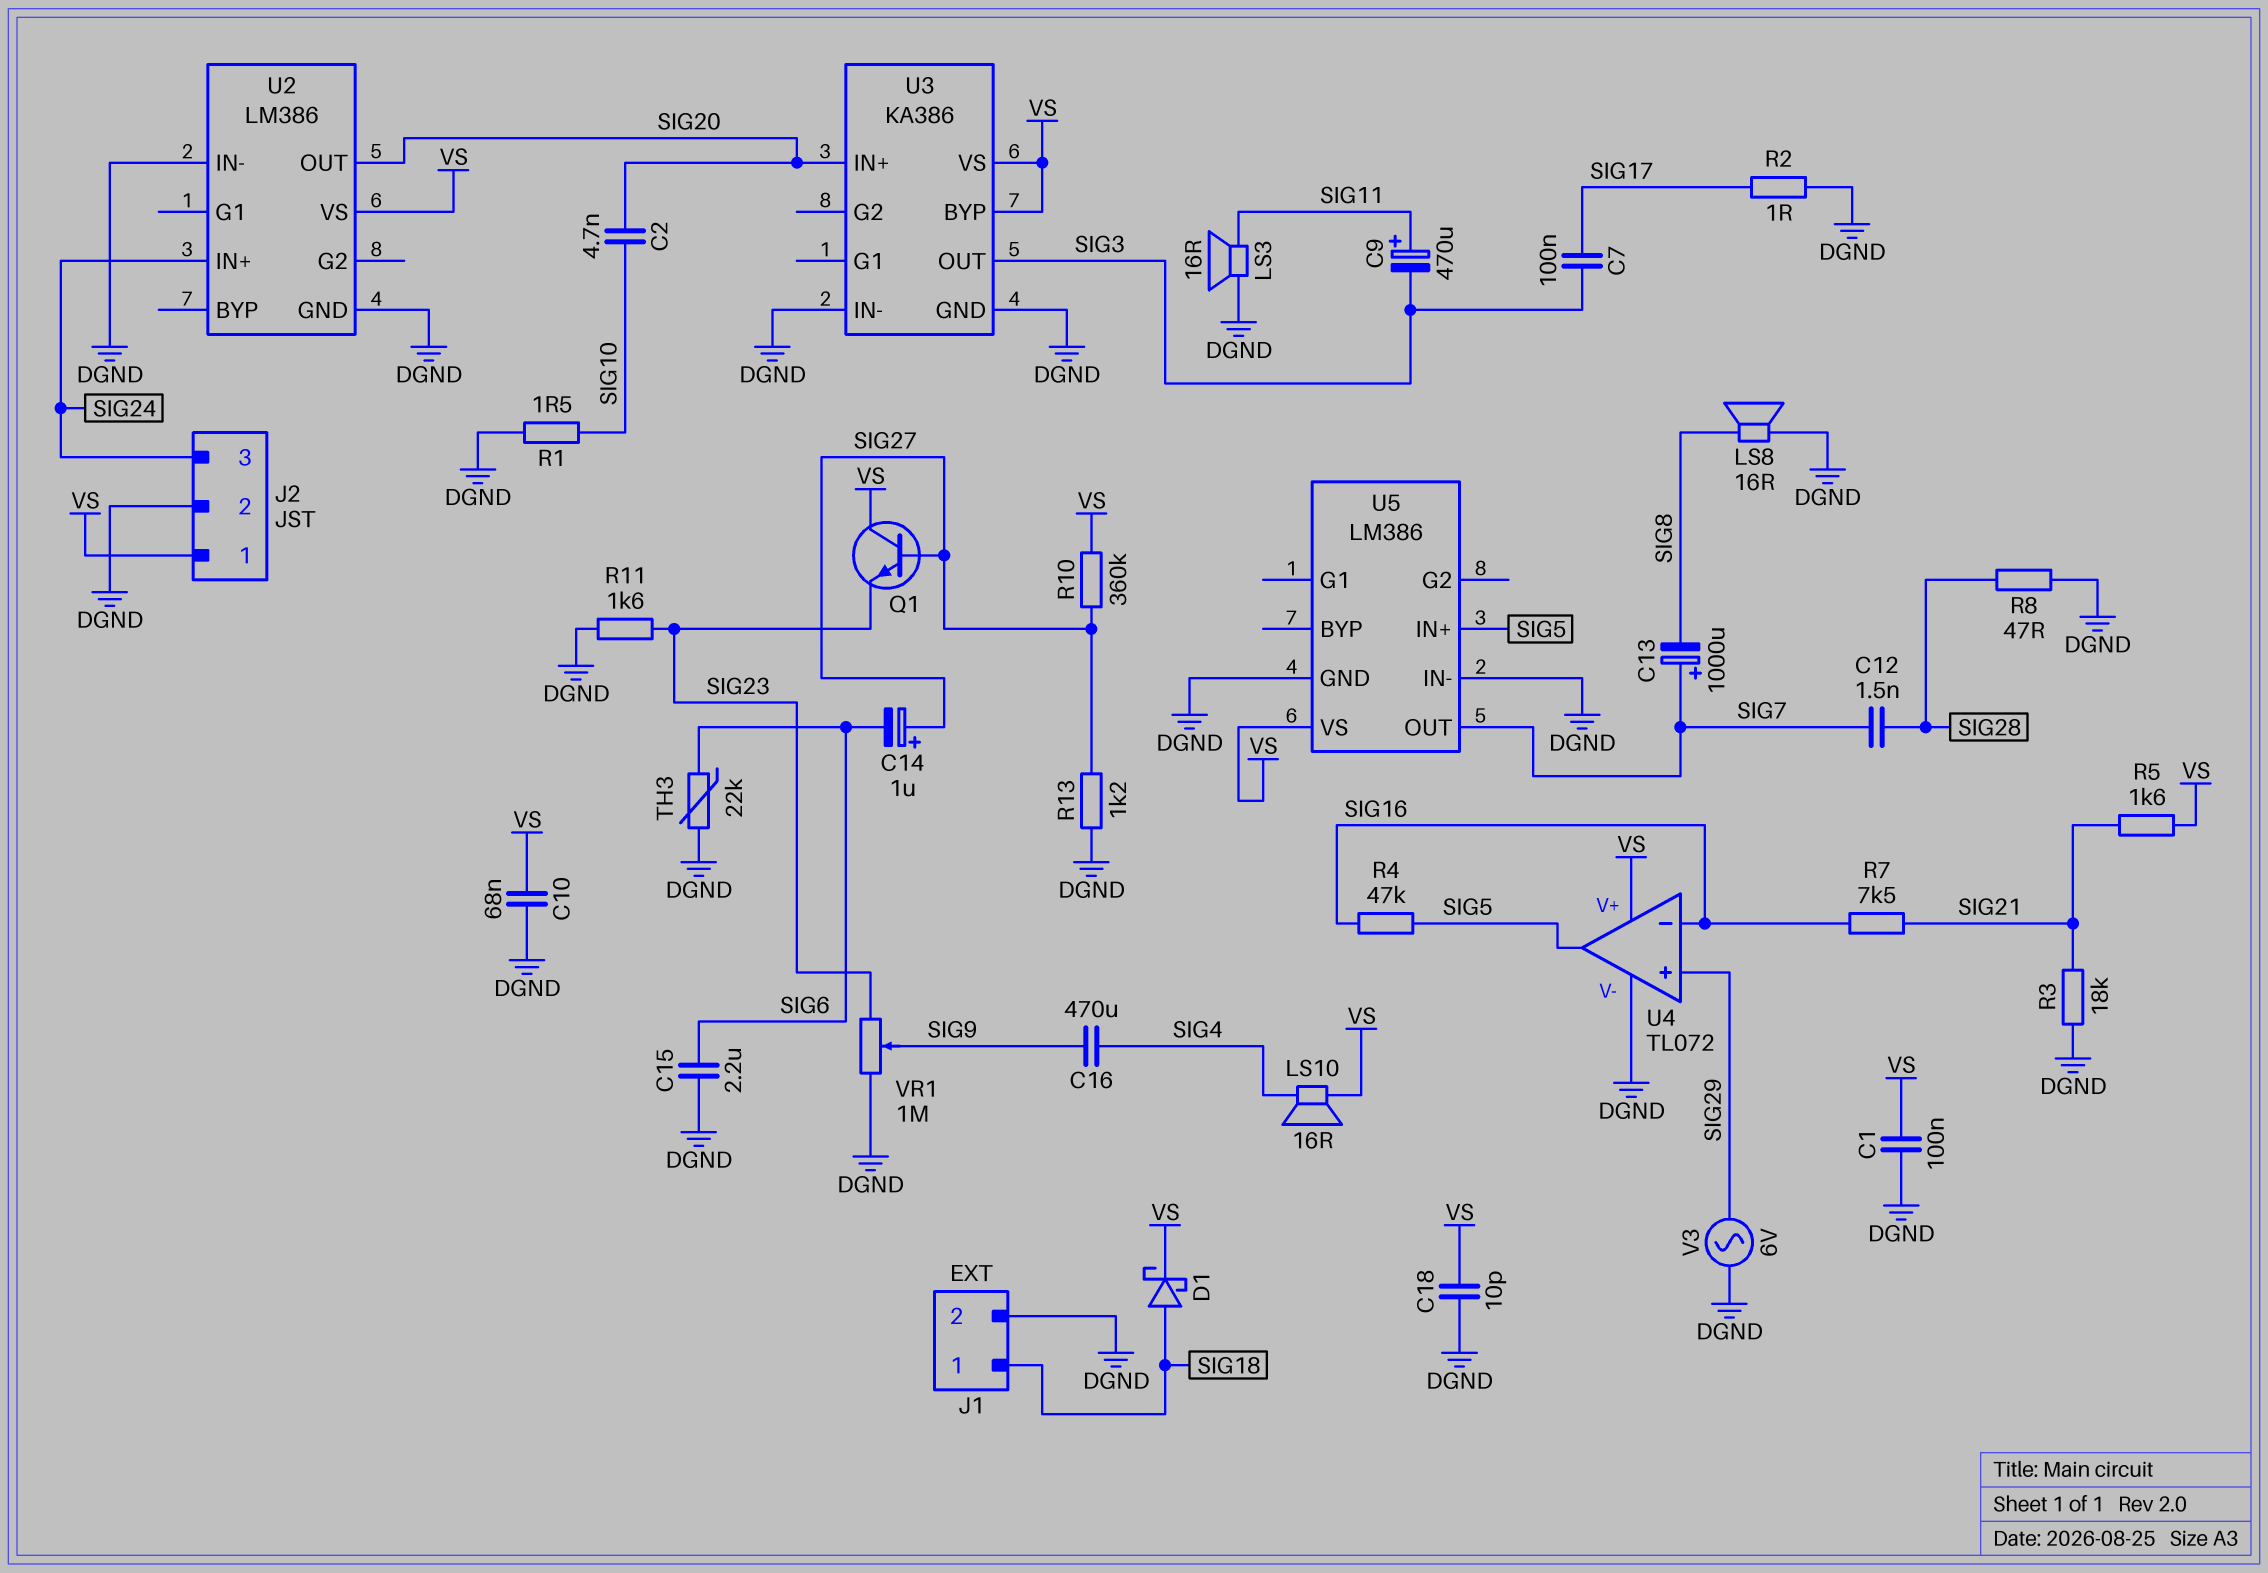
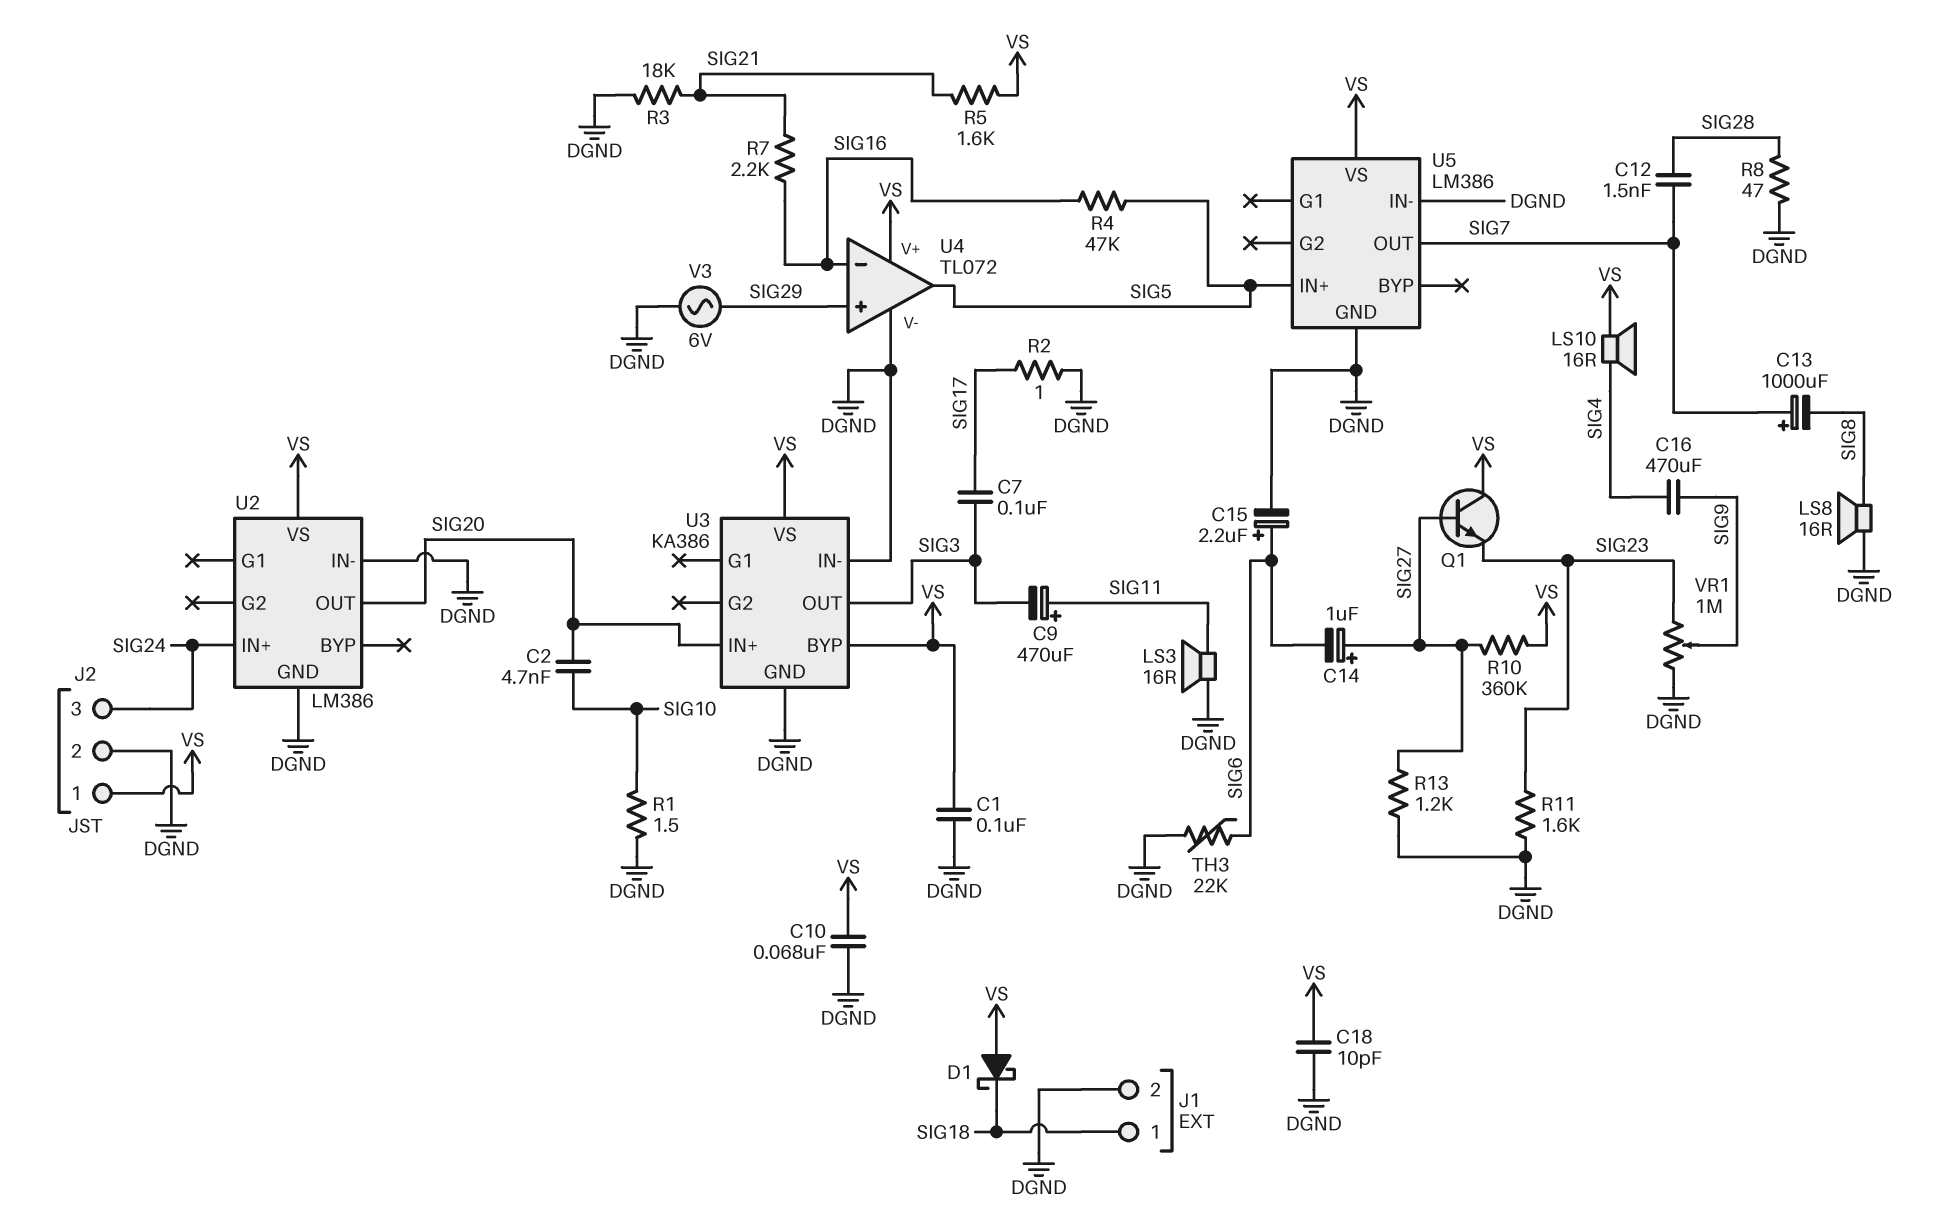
C15: 2.2uF (DGND, SIG6) -> 2.2uF (plus SIG6, minus DGND)
D1: schottky (A SIG18, K VS) -> schottky (A VS, K SIG18)
R7: 7.5k (SIG16, SIG21) -> 2.2k (SIG16, SIG21)

